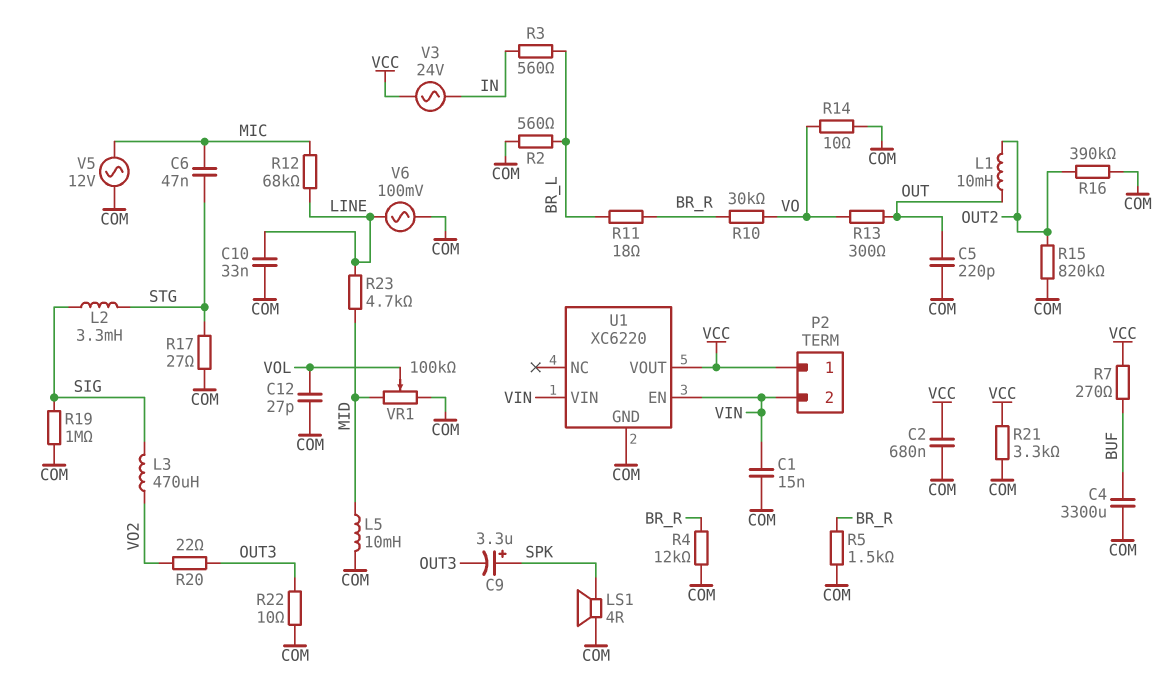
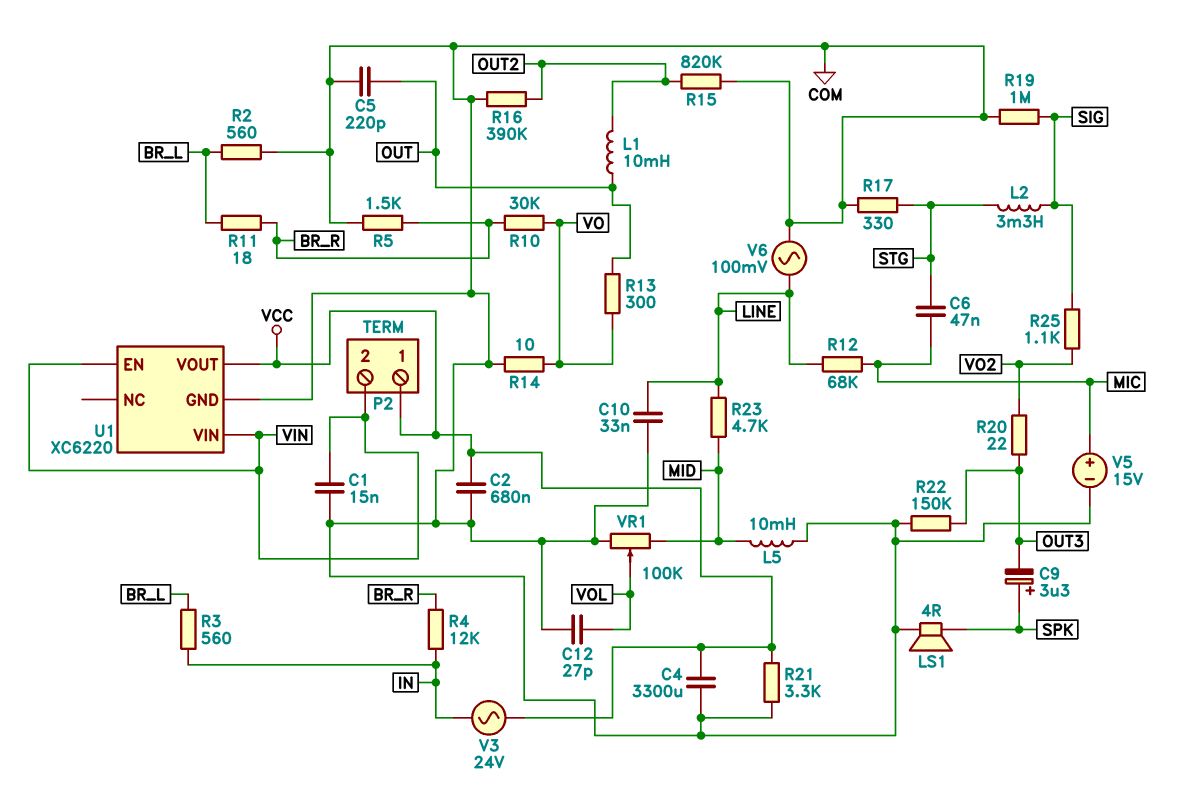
C4: 3300uF (BUF, COM) -> 3300uF (COM, VCC)
L3: 470uH (SIG, VO2) -> none
R4: 12k (BR_R, COM) -> 12k (BR_R, IN)
R7: 270 (BUF, VCC) -> none
R17: 27 (COM, STG) -> 330 (COM, STG)
R22: 10 (COM, OUT3) -> 150k (COM, OUT3)
R25: none -> 1.1k (SIG, VO2)
V5: AC 12V (COM, MIC) -> 15V (plus MIC, minus COM)

